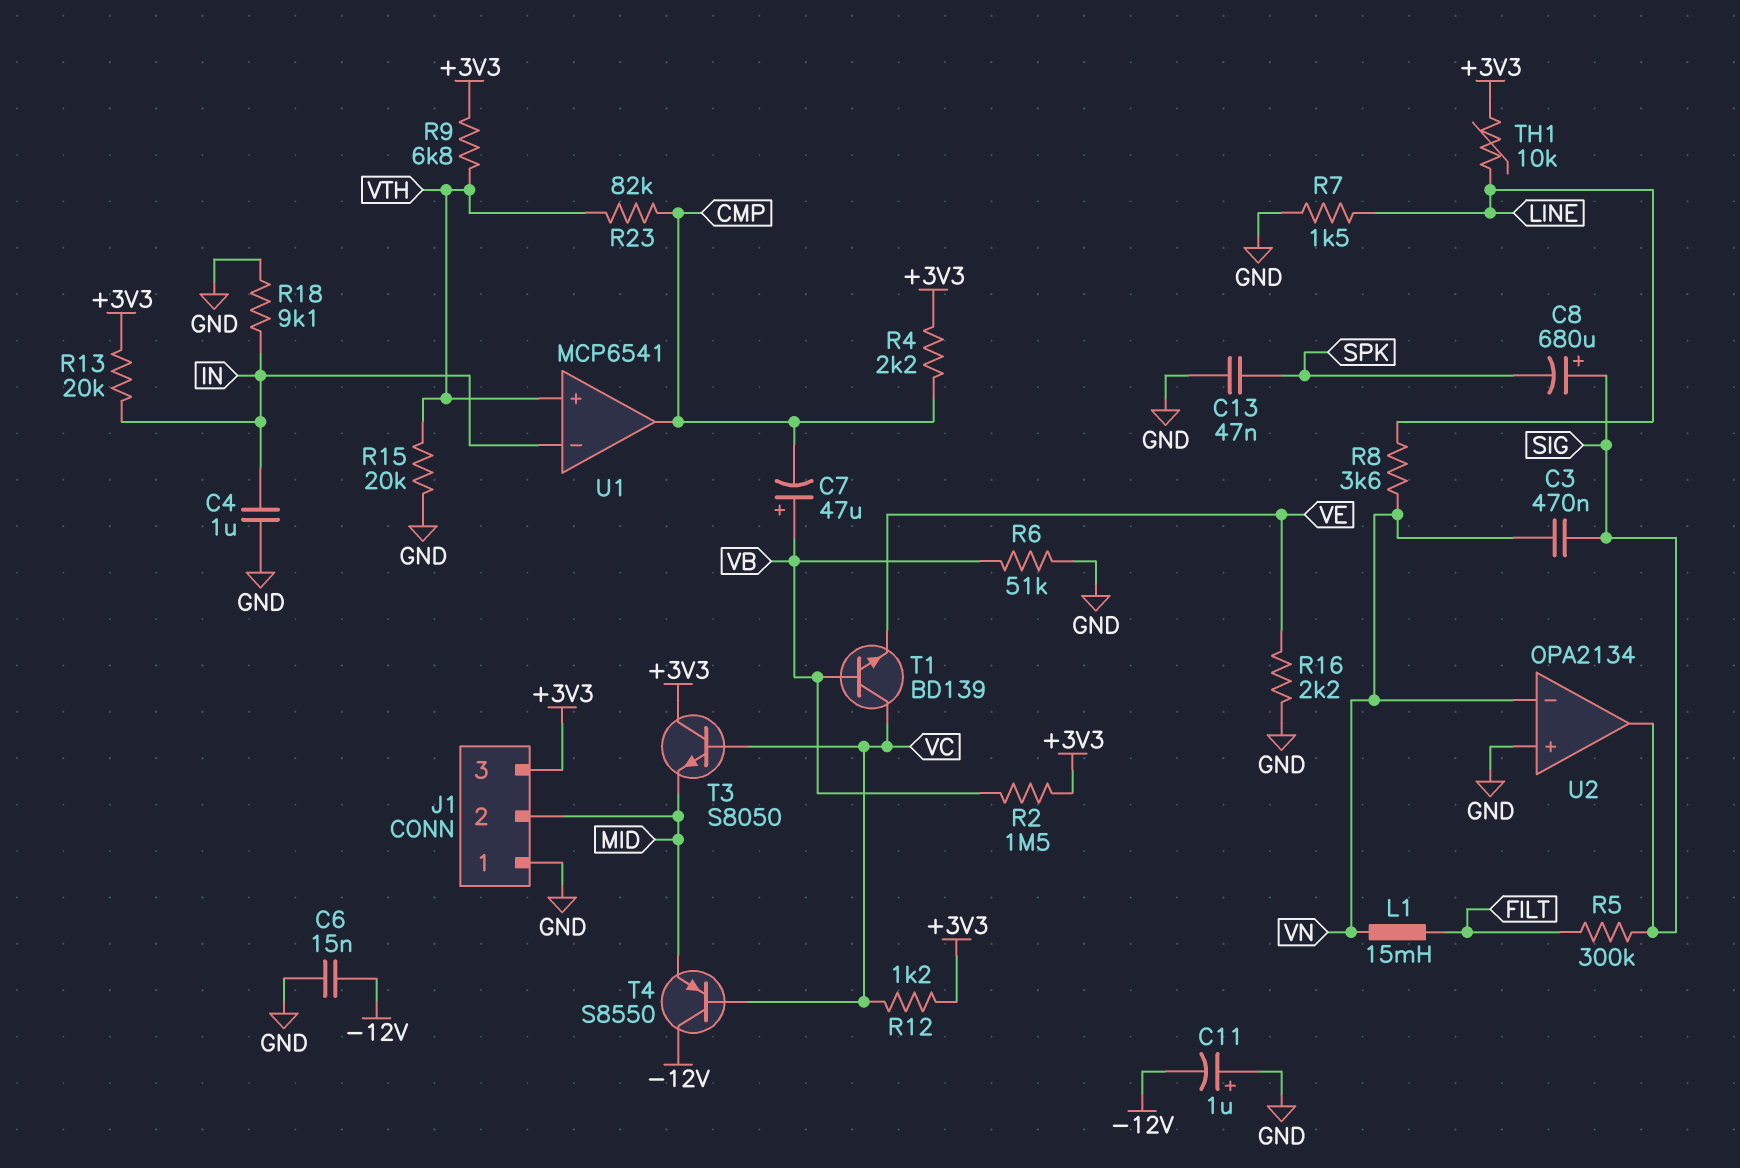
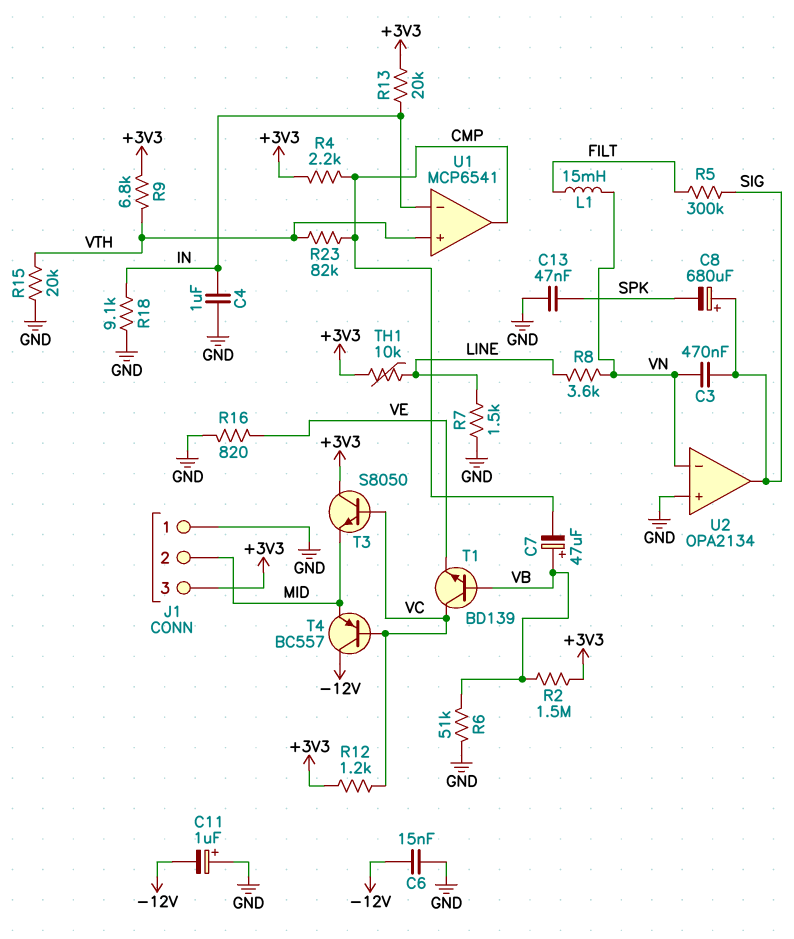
R16: 2.2k (GND, VE) -> 820 (GND, VE)
T4: PNP S8550 (B VC, C -12V, E MID) -> PNP BC557 (B VC, C -12V, E MID)

